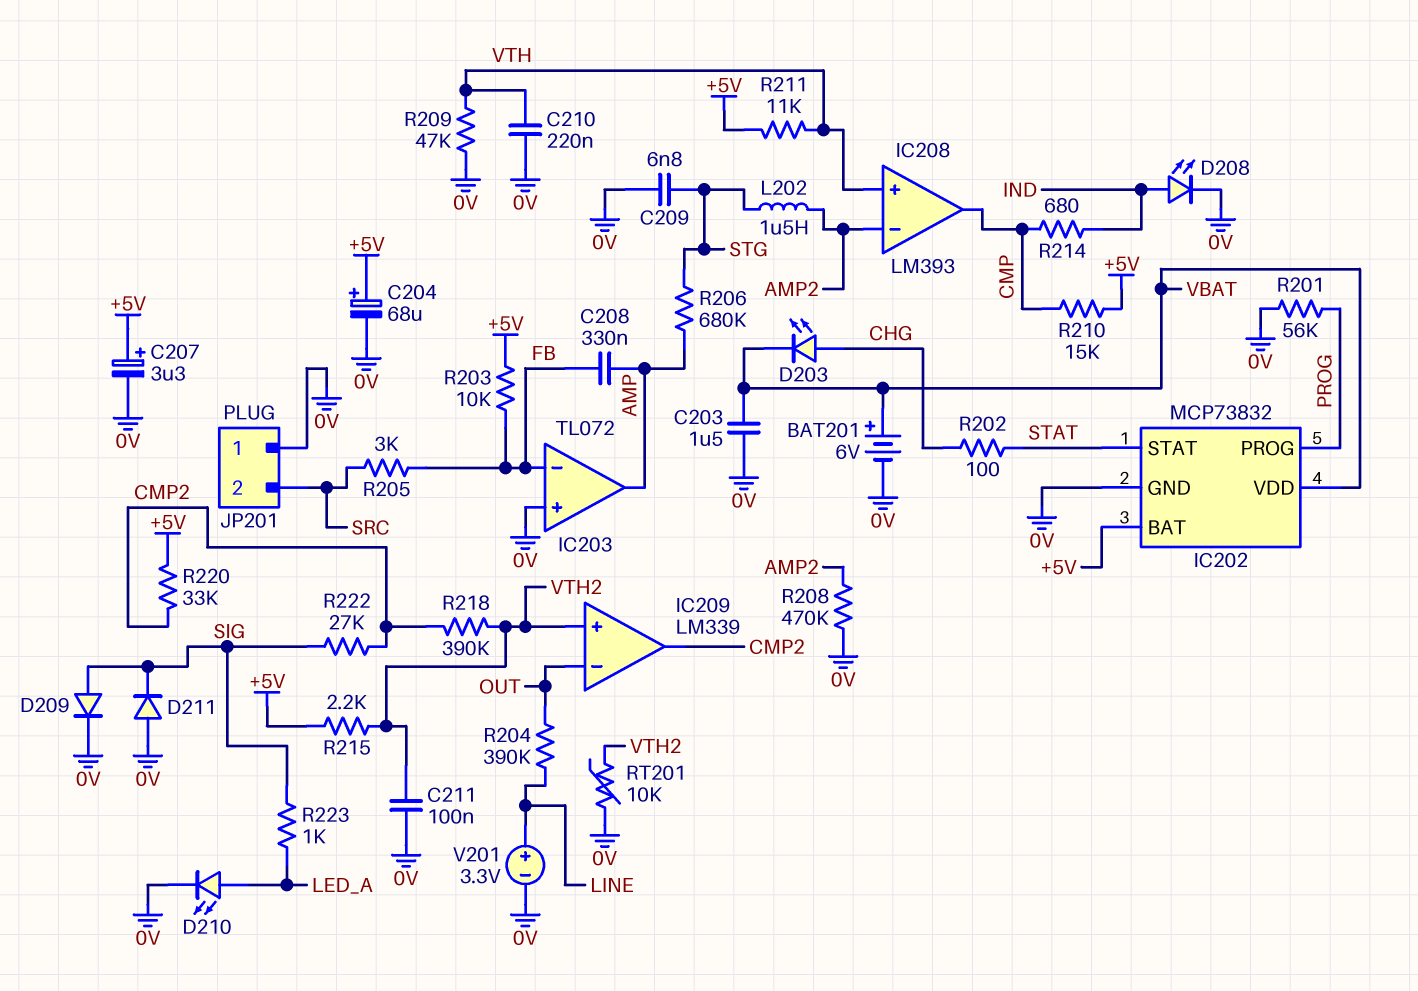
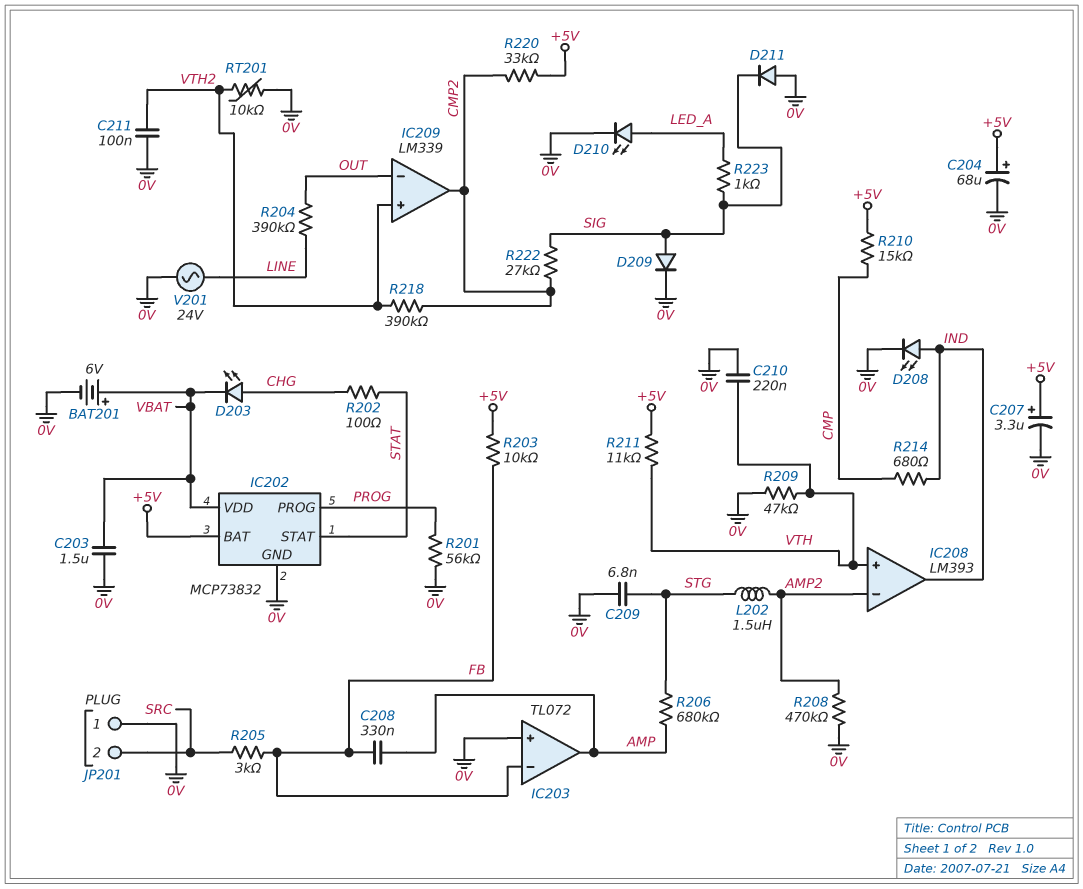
IC208 pin out: CMP -> IND
R215: 2.2k (+5V, VTH2) -> none
V201: 3.3V (plus LINE, minus 0V) -> AC 24V (0V, LINE)

